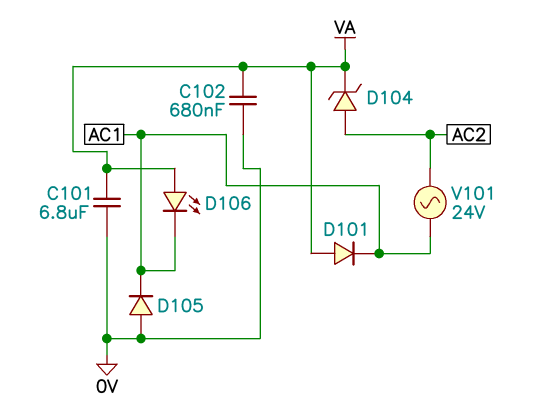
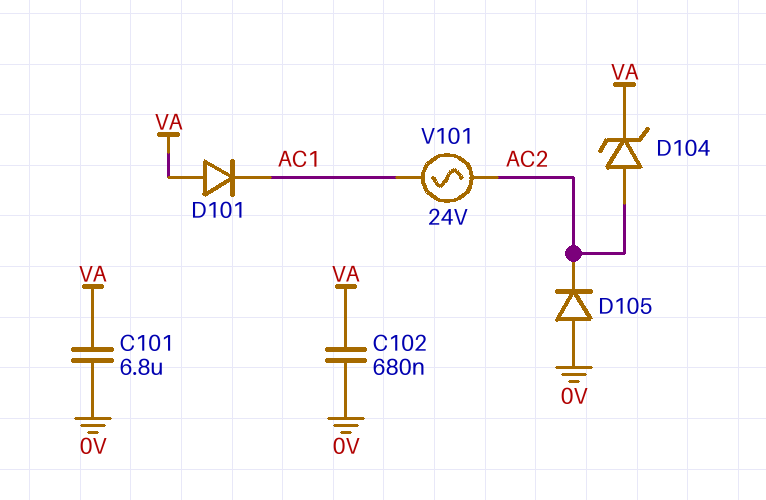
D105: diode (A 0V, K AC1) -> diode (A 0V, K AC2)
D106: LED (A VA, K AC1) -> none

